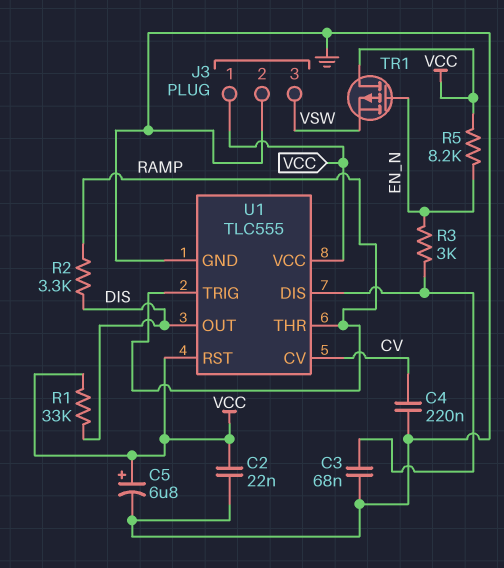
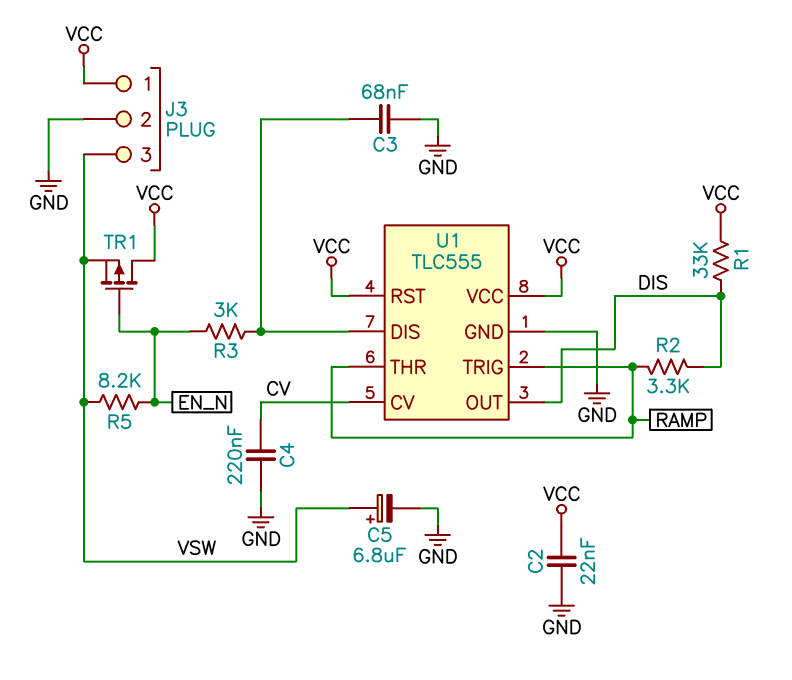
C5: 6.8uF (plus VCC, minus GND) -> 6.8uF (plus VSW, minus GND)
R5: 8.2k (EN_N, VCC) -> 8.2k (EN_N, VSW)

